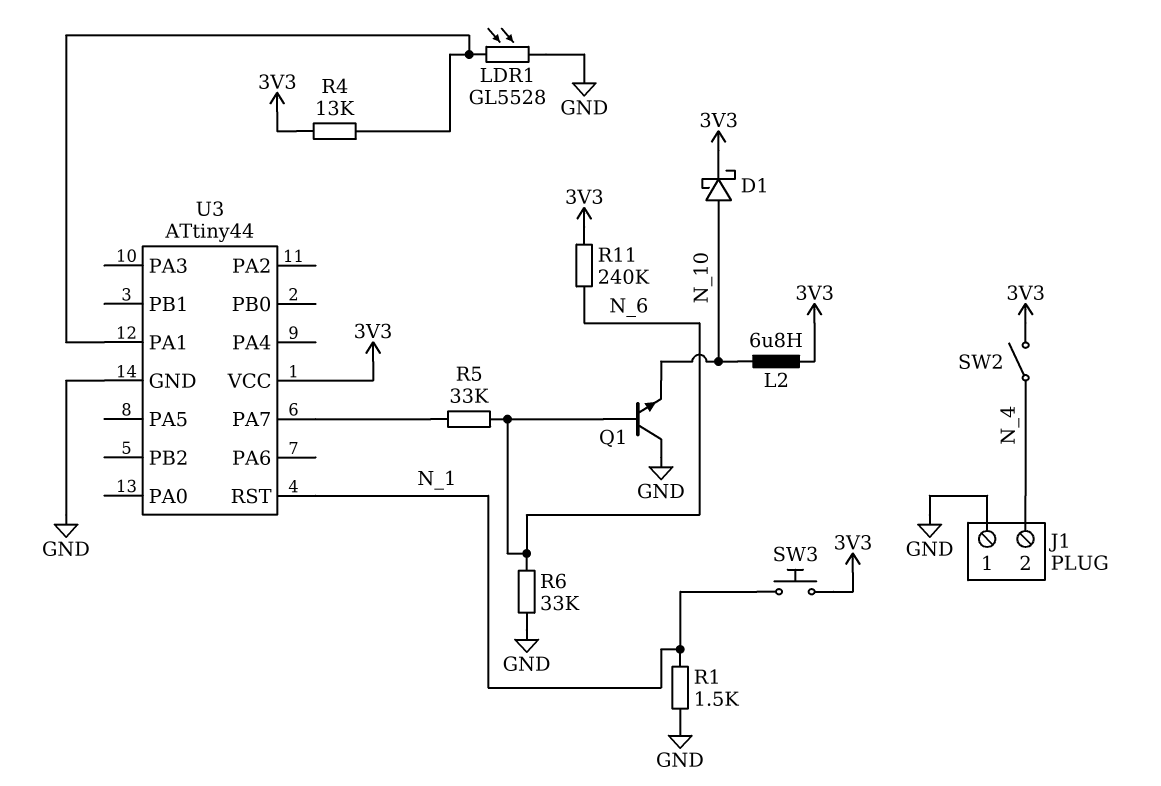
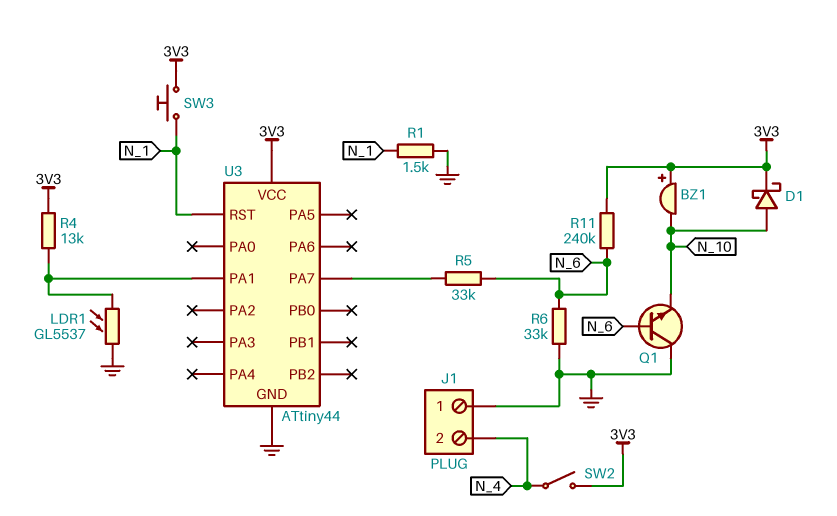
BZ1: none -> buzzer (plus 3V3, minus N_10)
L2: 6.8uH (3V3, N_10) -> none
LDR1: GL5528 (GND, U3/PA1) -> GL5537 (GND, U3/PA1)

